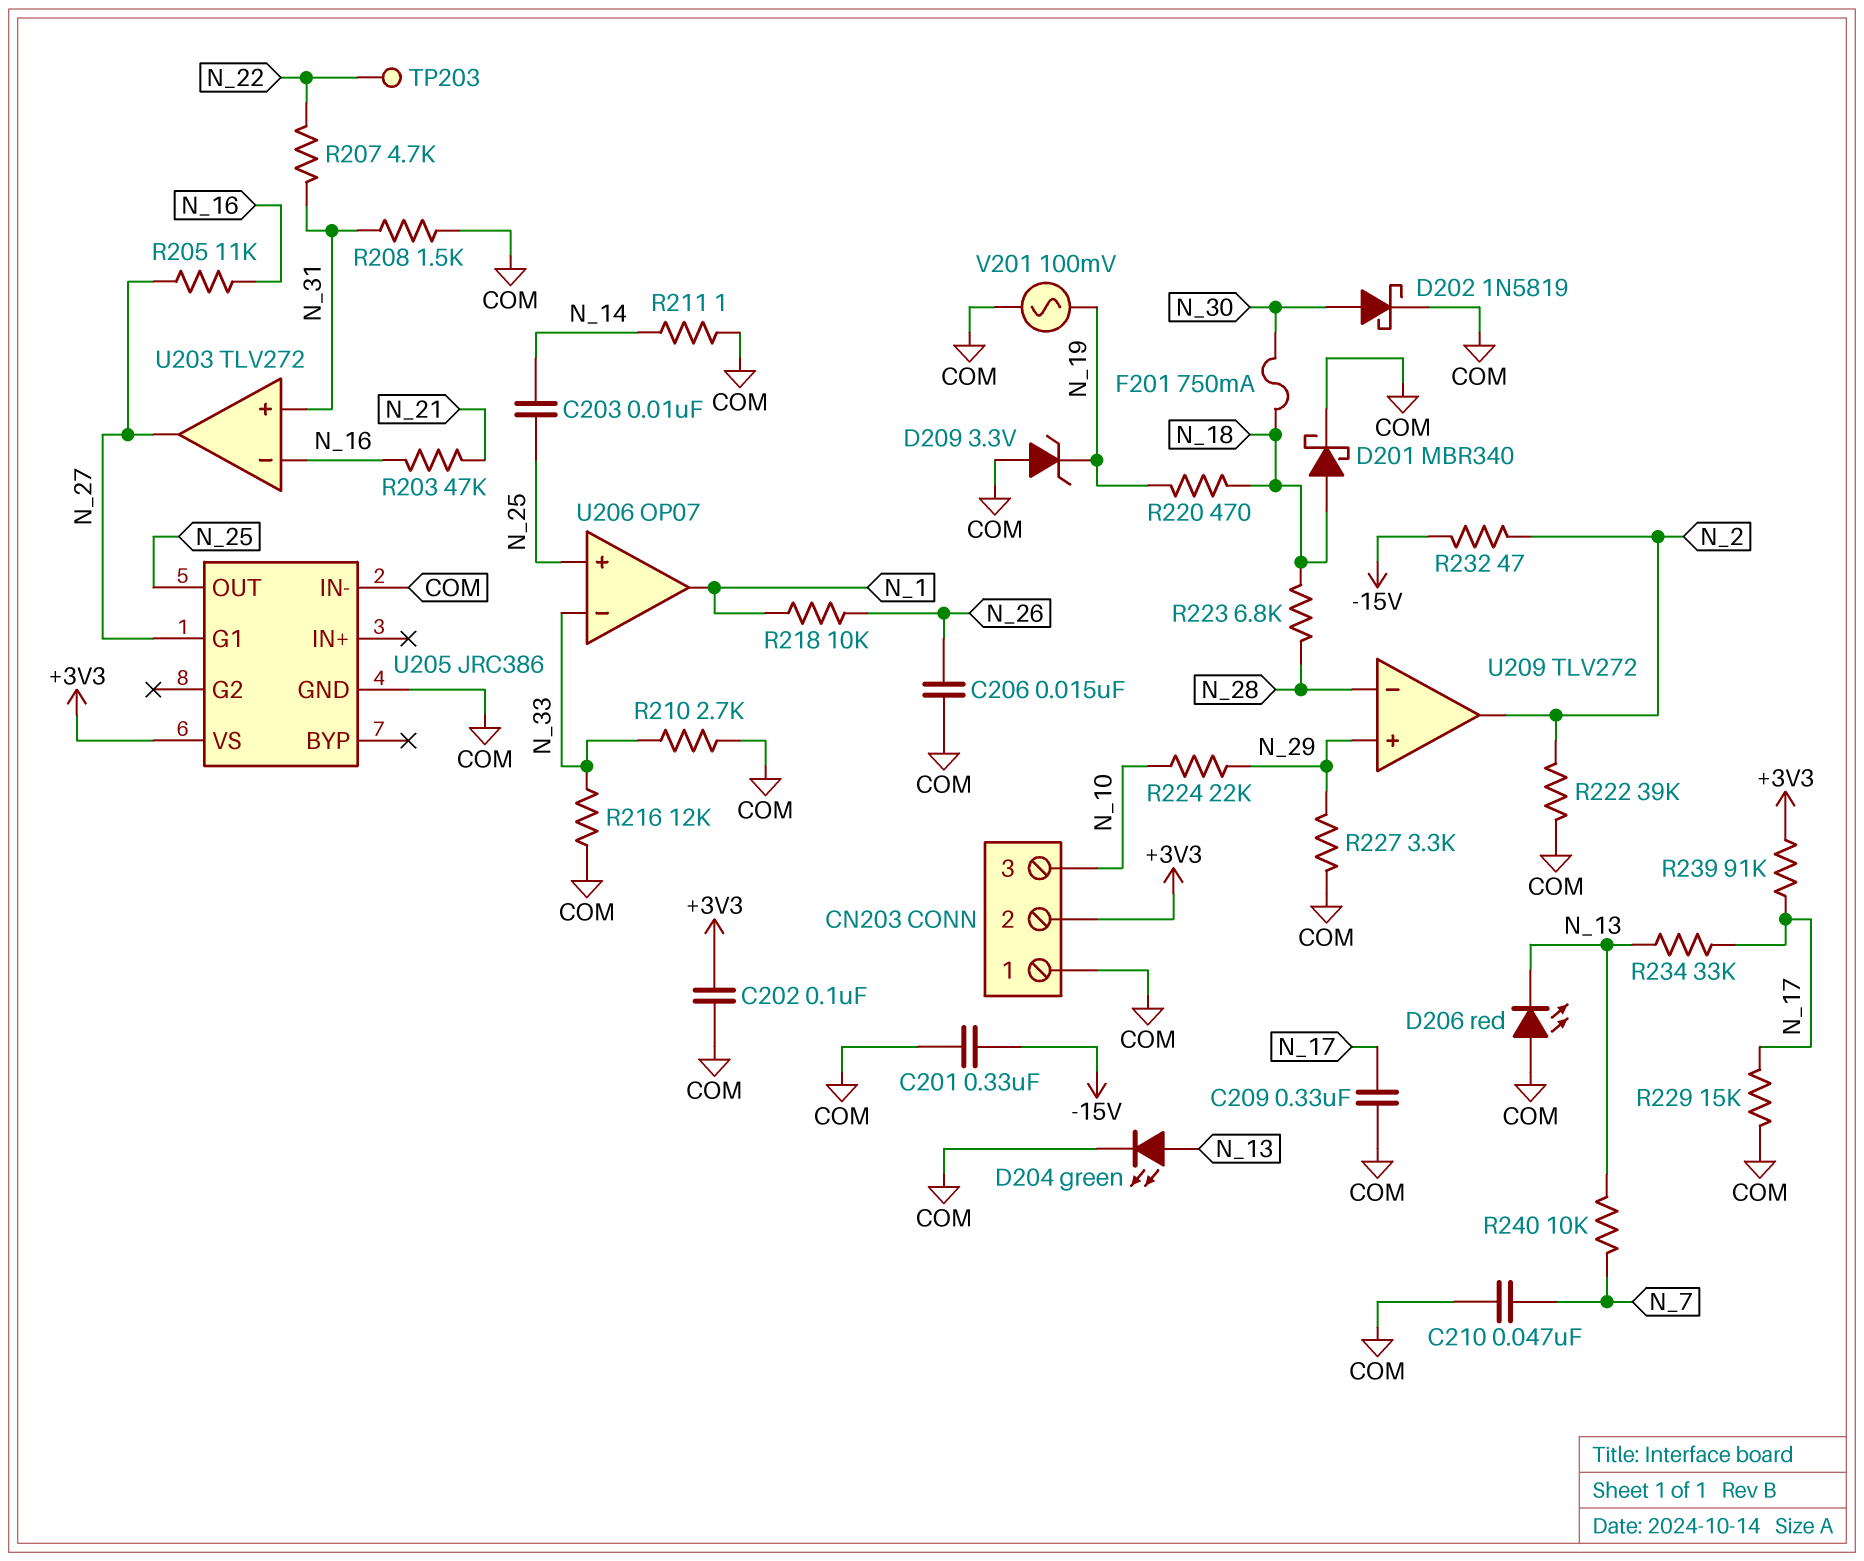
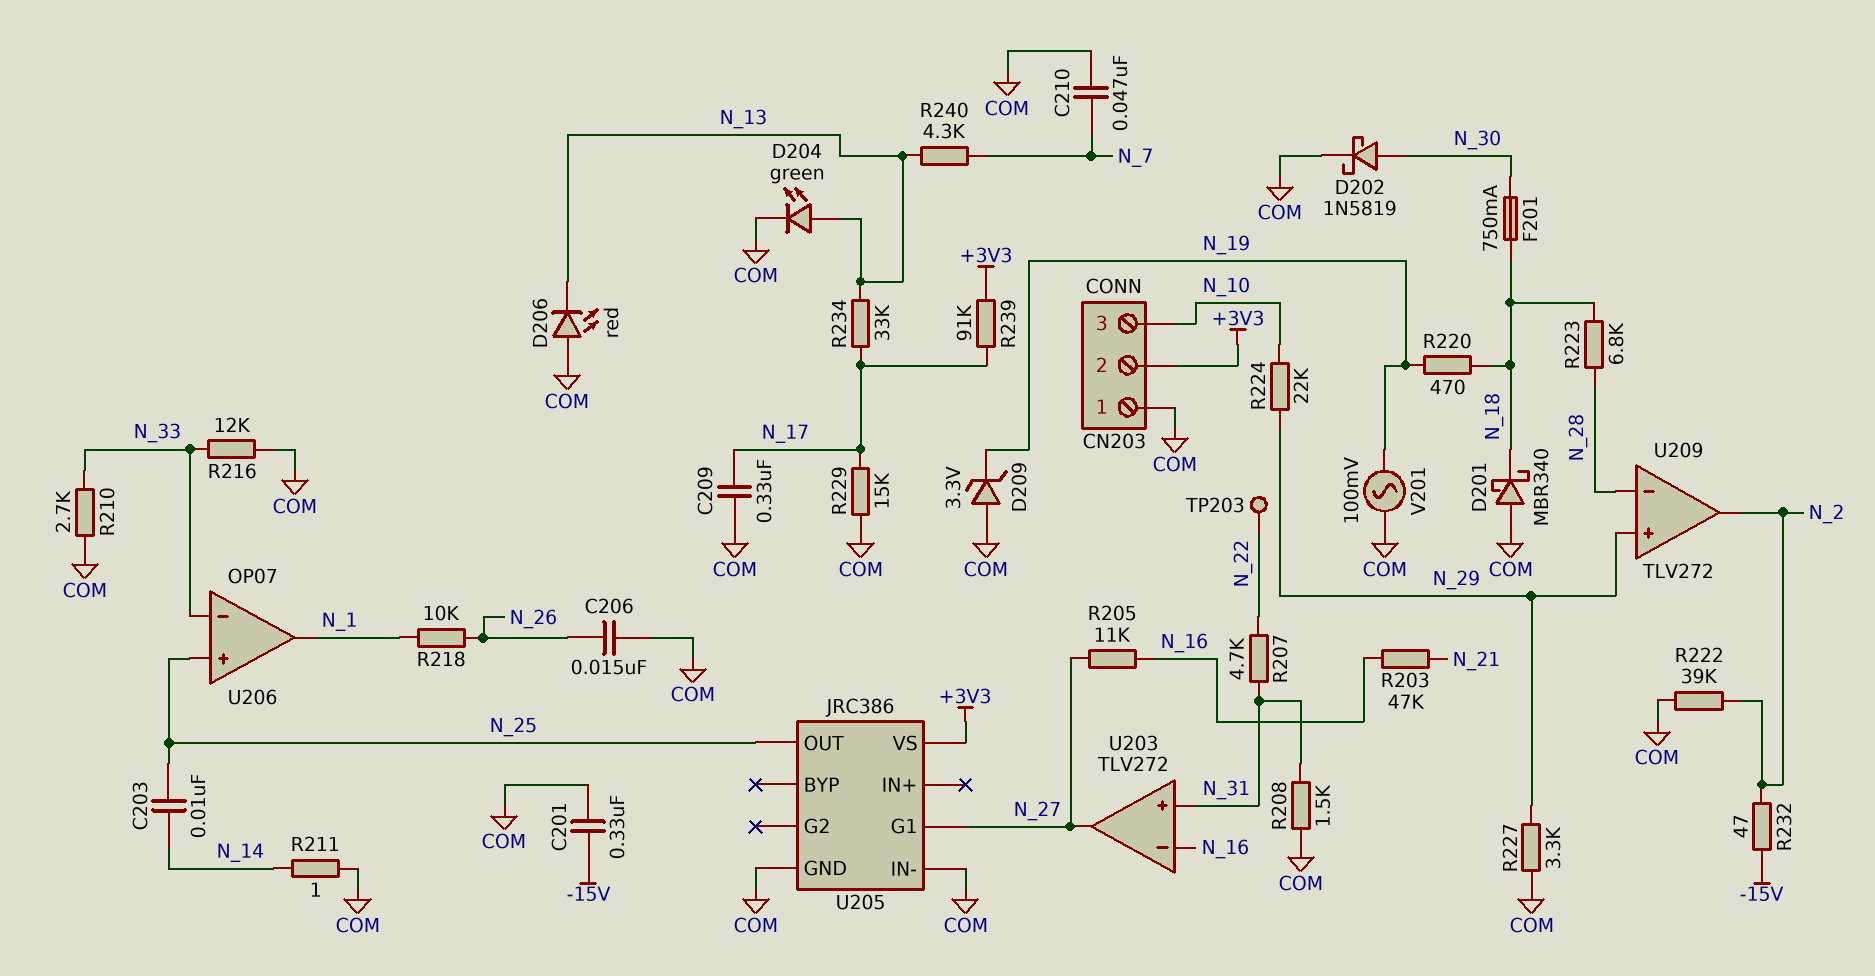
C202: 100nF (+3V3, COM) -> none
D201: schottky MBR340 (A N_18, K COM) -> schottky MBR340 (A COM, K N_18)
R240: 10k (N_7, N_13) -> 4.3k (N_7, N_13)

